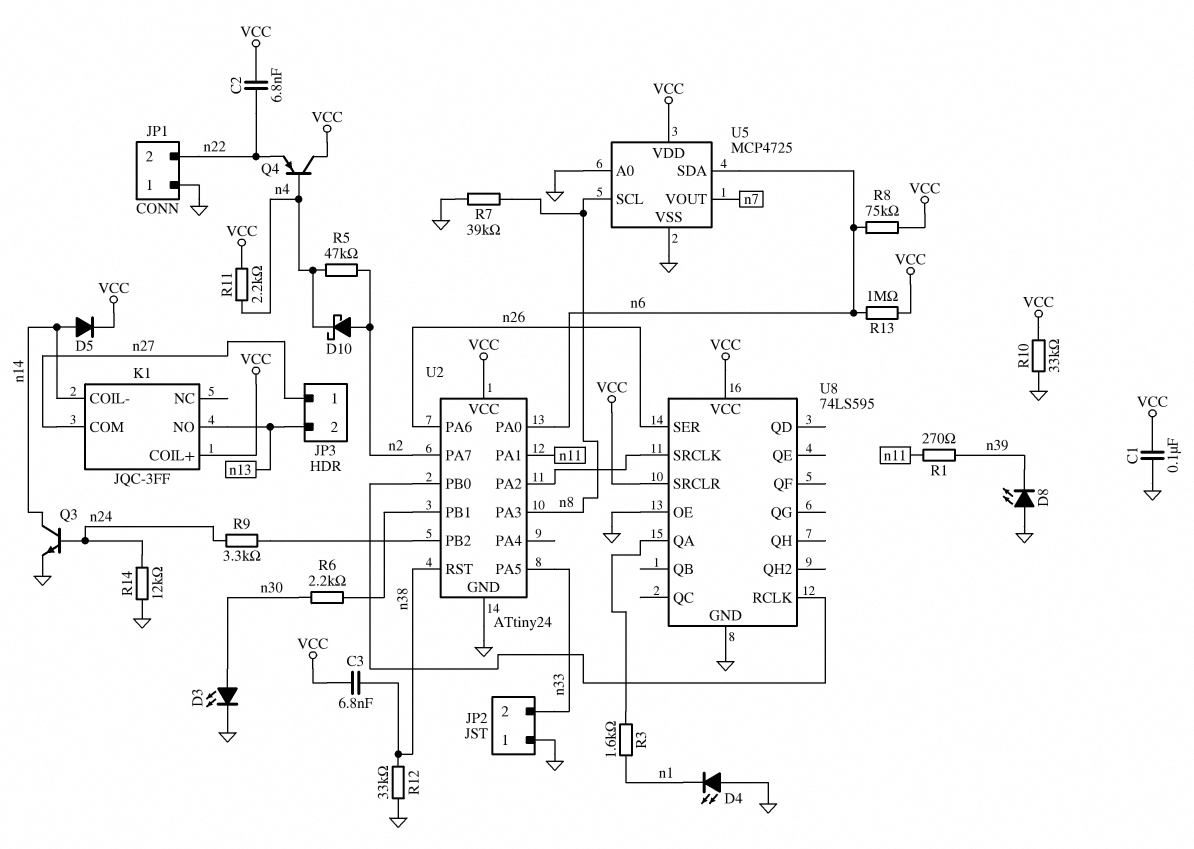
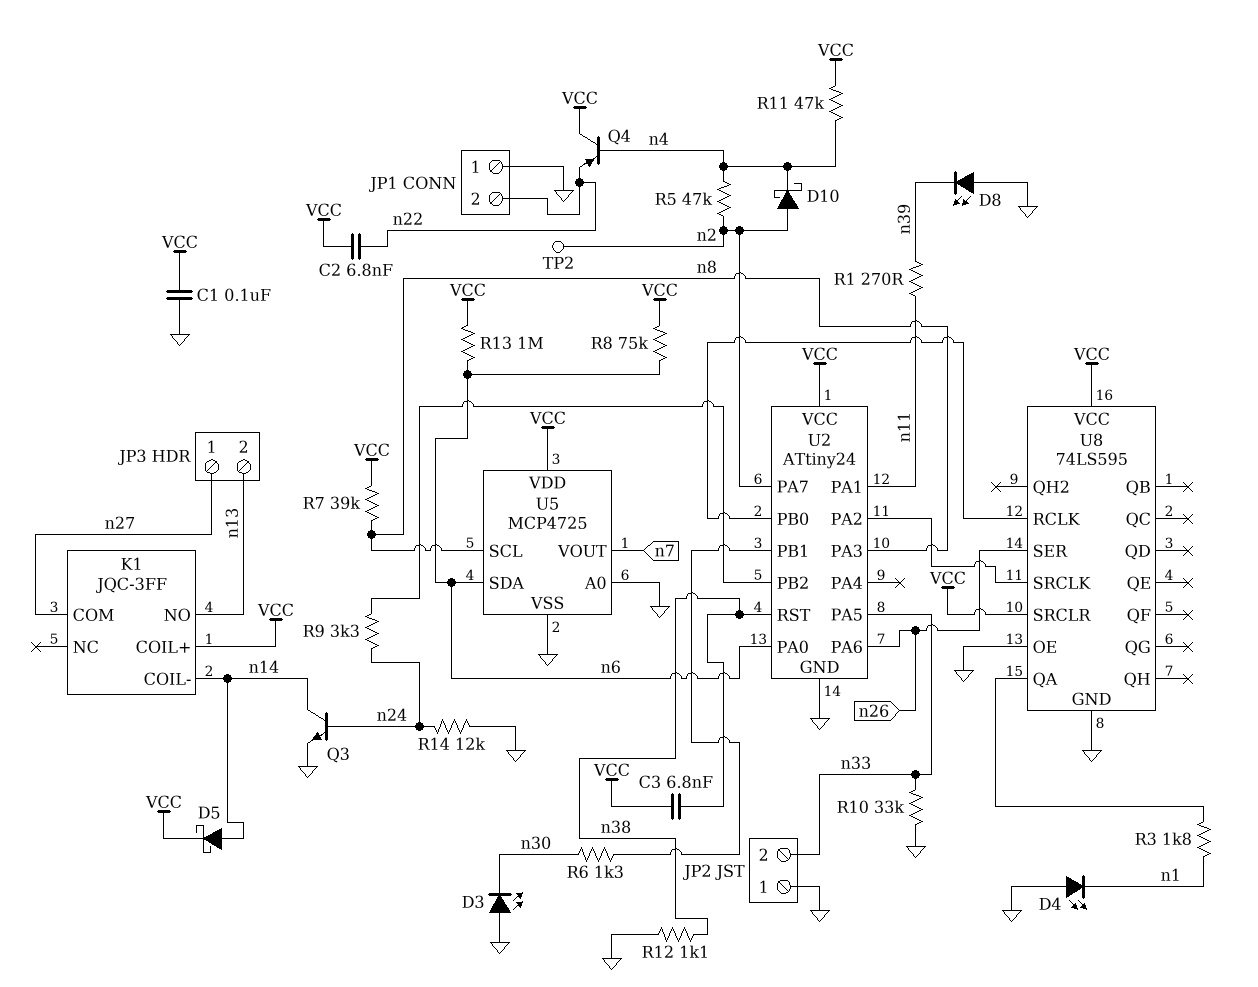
D3: LED (A n30, K GND) -> LED (A GND, K n30)
D5: diode (A n14, K VCC) -> schottky (A n14, K VCC)
R3: 1.6k (U8/QA, n1) -> 1.8k (U8/QA, n1)
R6: 2.2k (U2/PB1, n30) -> 1.3k (U2/PB1, n30)
R7: 39k (GND, n8) -> 39k (VCC, n8)
R10: 33k (GND, VCC) -> 33k (GND, n33)
R11: 2.2k (VCC, n4) -> 47k (VCC, n4)
R12: 33k (GND, n38) -> 1.1k (GND, n38)
TP2: none -> test point (n2)

